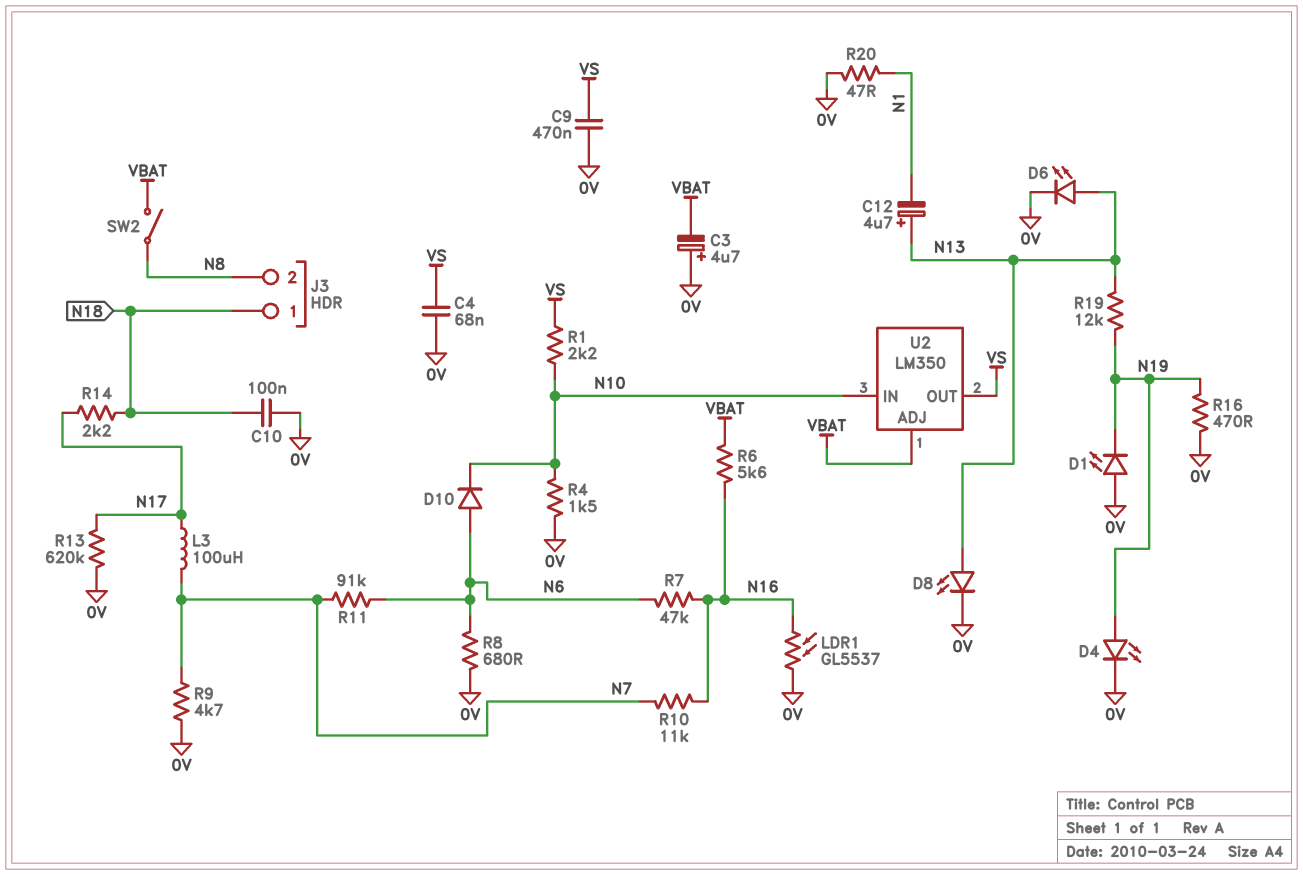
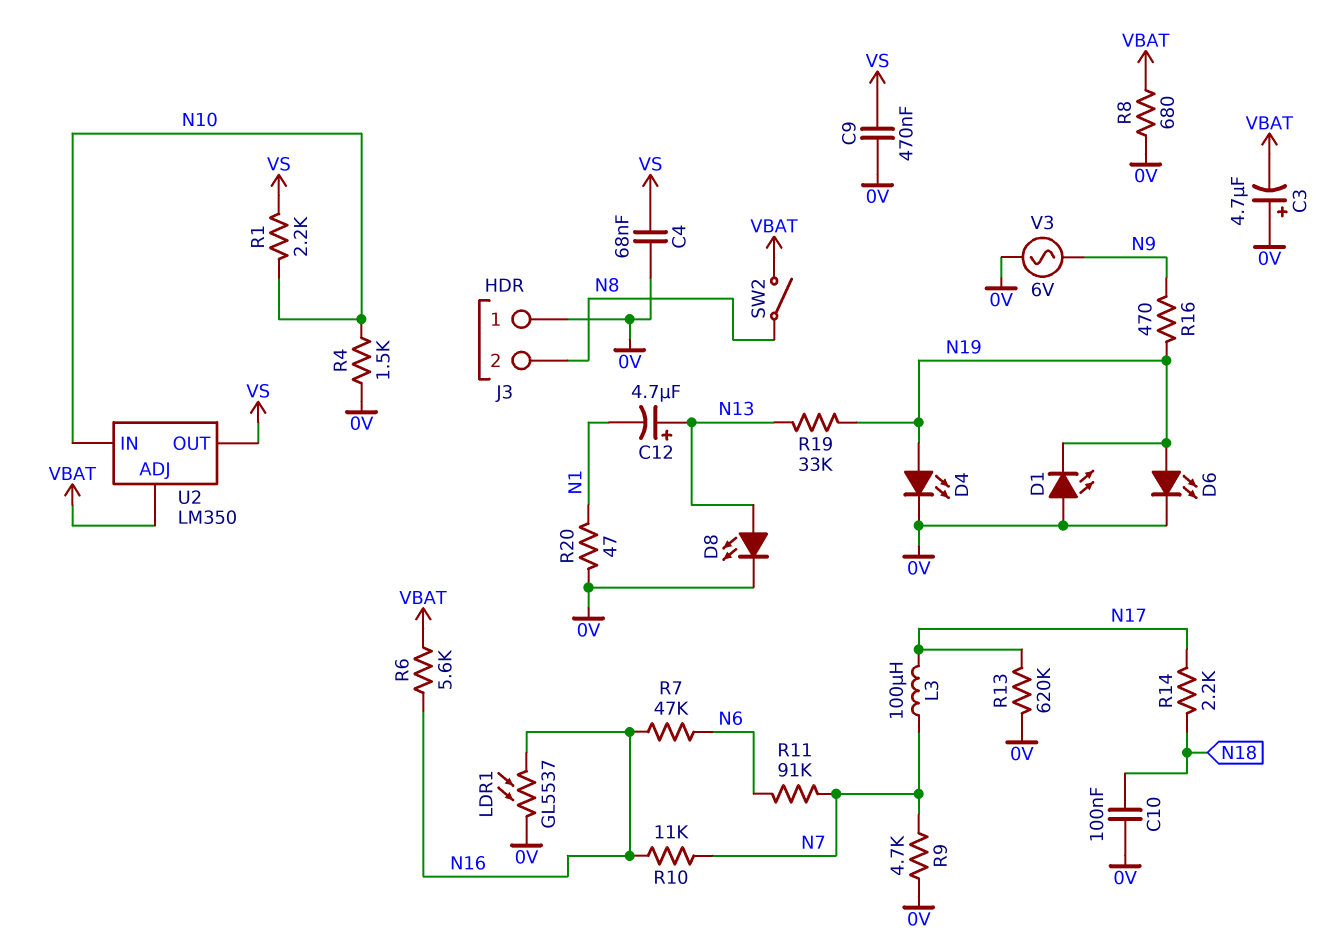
D6: LED (A N13, K 0V) -> LED (A N19, K 0V)
D10: diode (A N6, K N10) -> none
J3 pin 1: N18 -> 0V
R8: 680 (0V, N6) -> 680 (0V, VBAT)
R16: 470 (0V, N19) -> 470 (N9, N19)
R19: 12k (N13, N19) -> 33k (N13, N19)
V3: none -> AC 6V (0V, N9)

